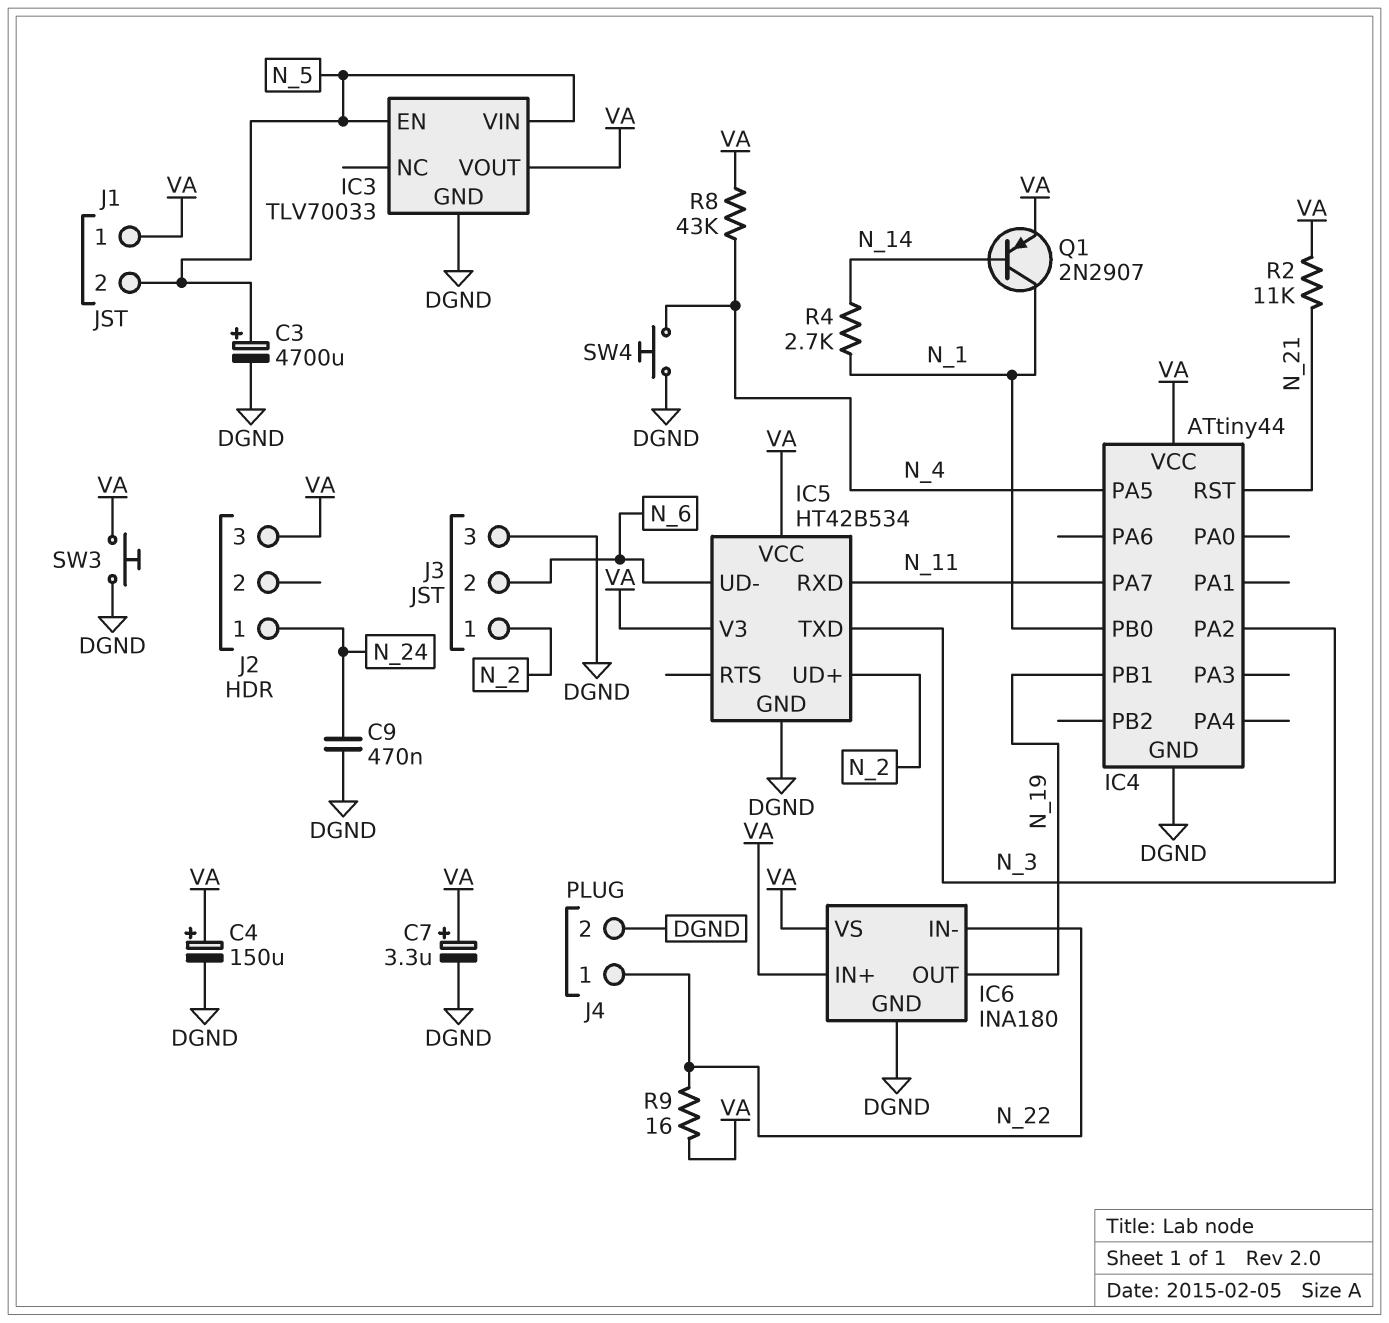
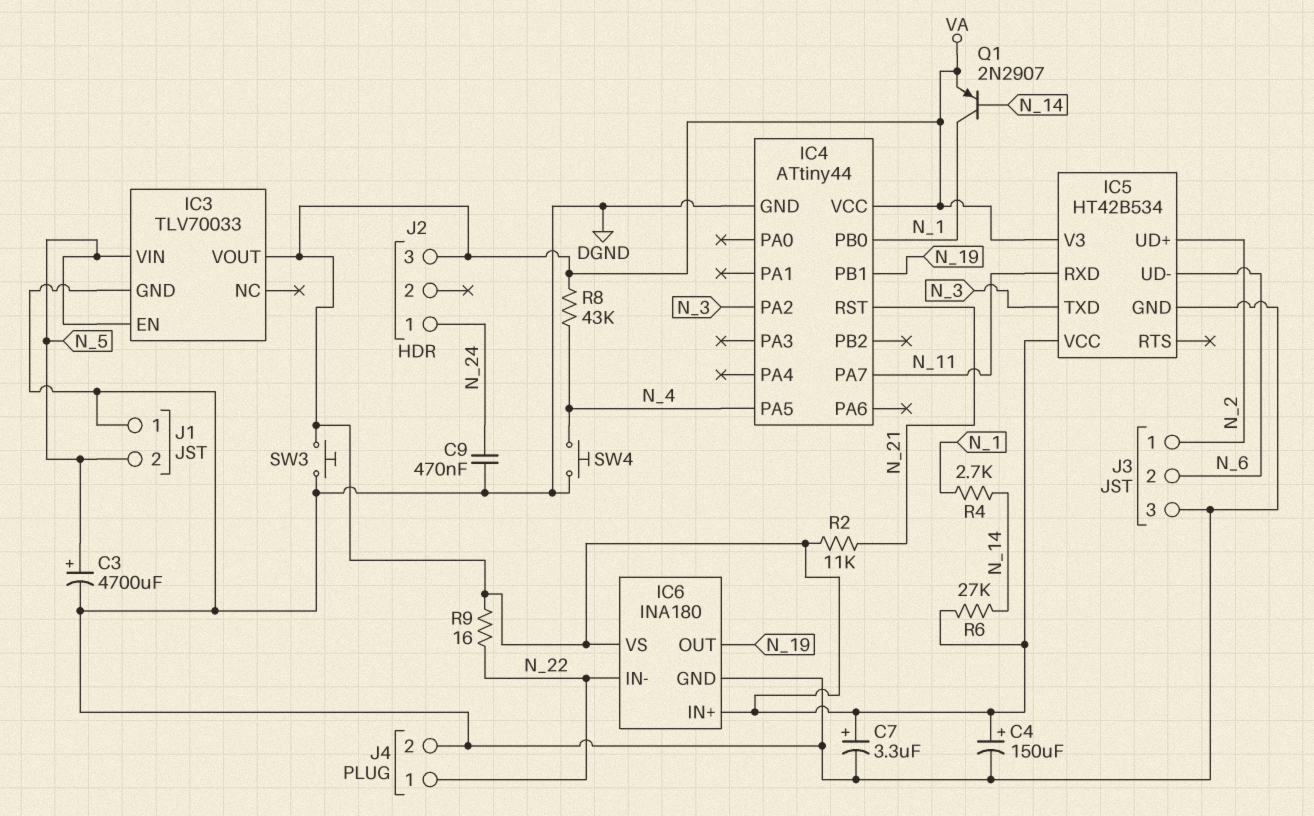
J1 pin 1: VA -> DGND
R6: none -> 27k (N_14, VA)

